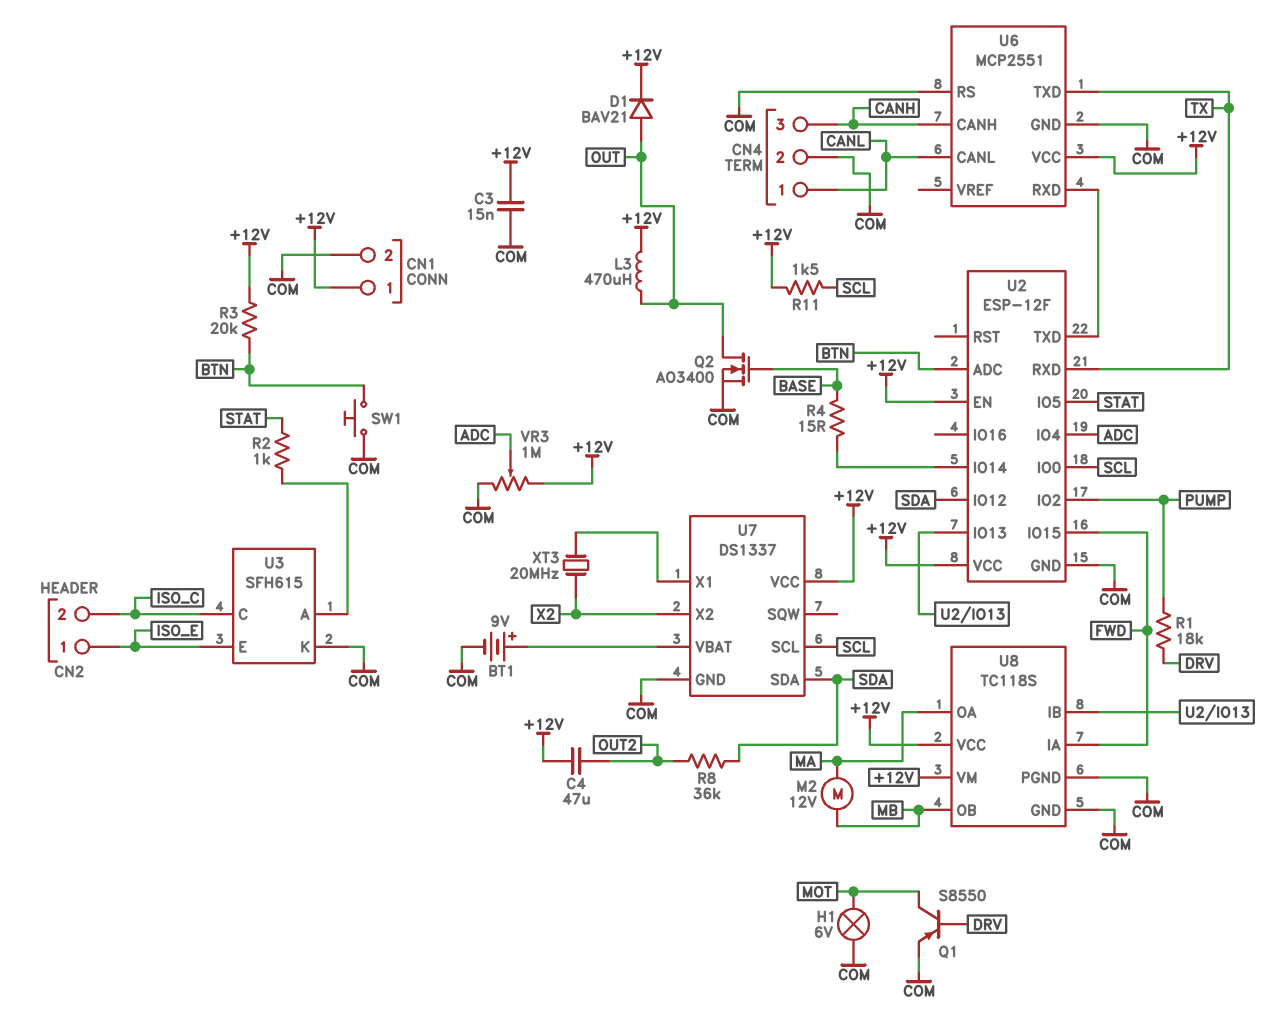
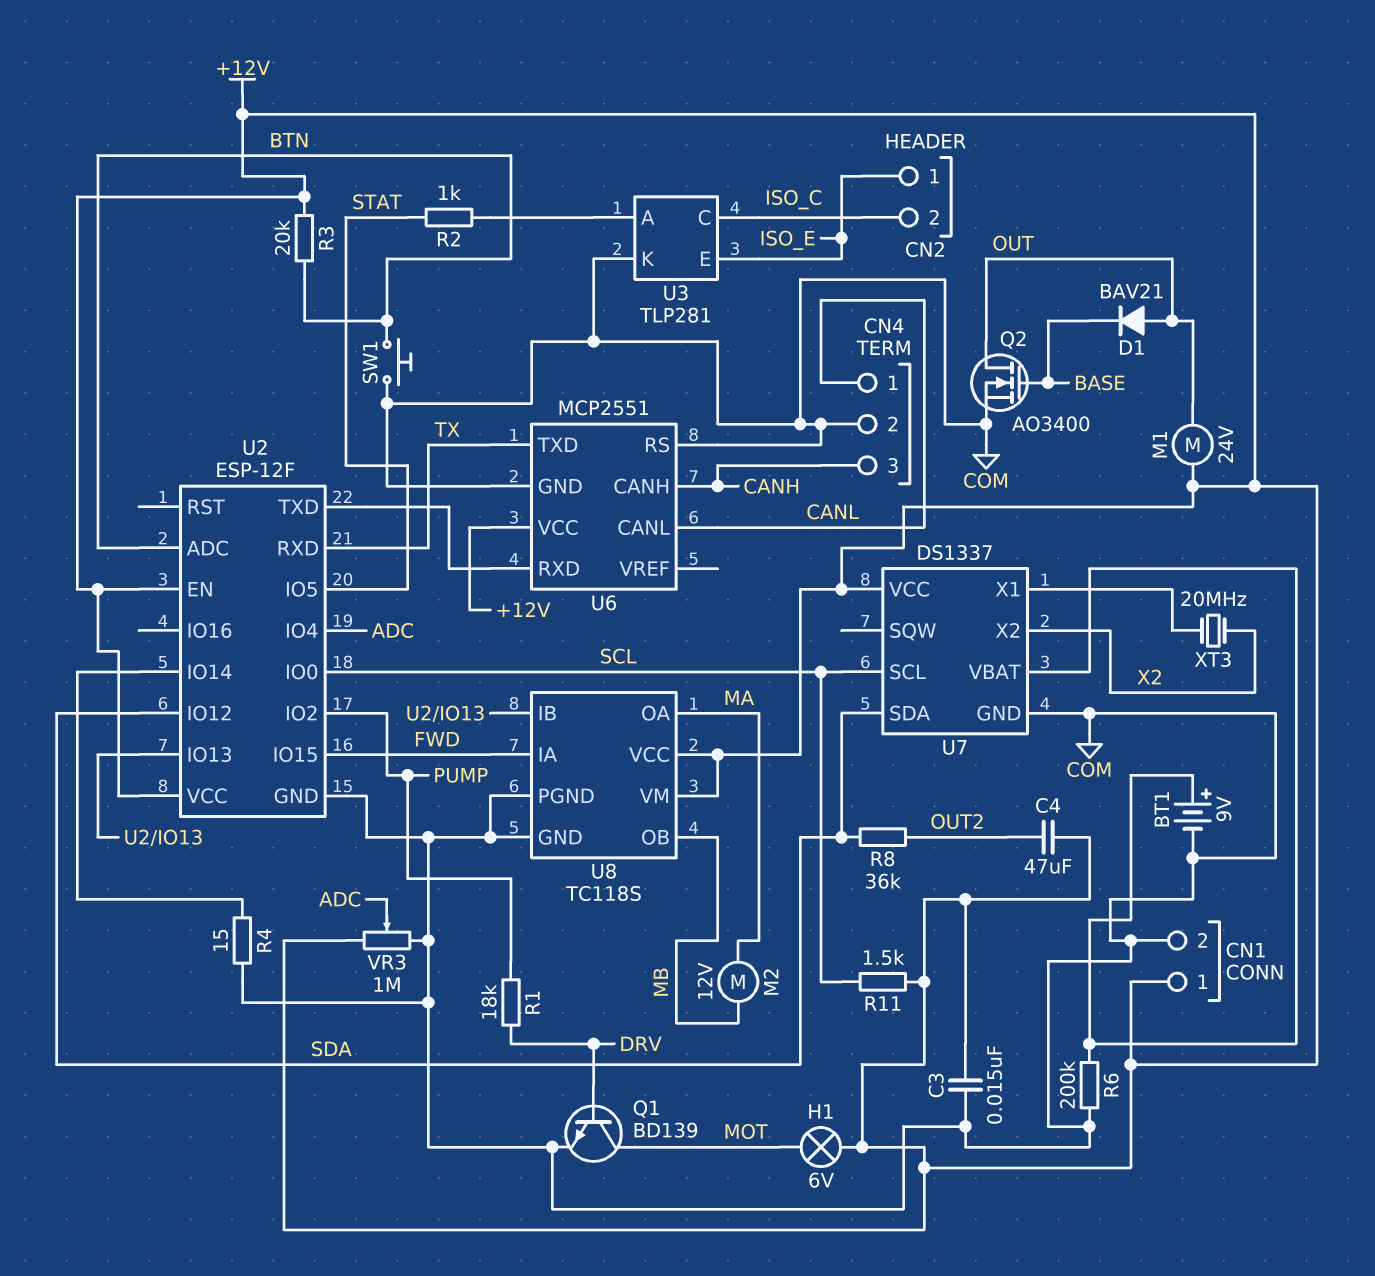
D1: diode BAV21 (A OUT, K +12V) -> diode BAV21 (A OUT, K BASE)
H1: lamp 6V (COM, MOT) -> lamp 6V (+12V, MOT)
L3: 470uH (+12V, OUT) -> none
M1: none -> motor 24V (+12V, OUT)
Q1: PNP S8550 (B DRV, C MOT, E COM) -> NPN BD139 (B DRV, C MOT, E COM)
R4: 15 (BASE, U2/IO14) -> 15 (COM, U2/IO14)
R6: none -> 200k (COM, U7/VBAT)
U3: SFH615 -> TLP281

